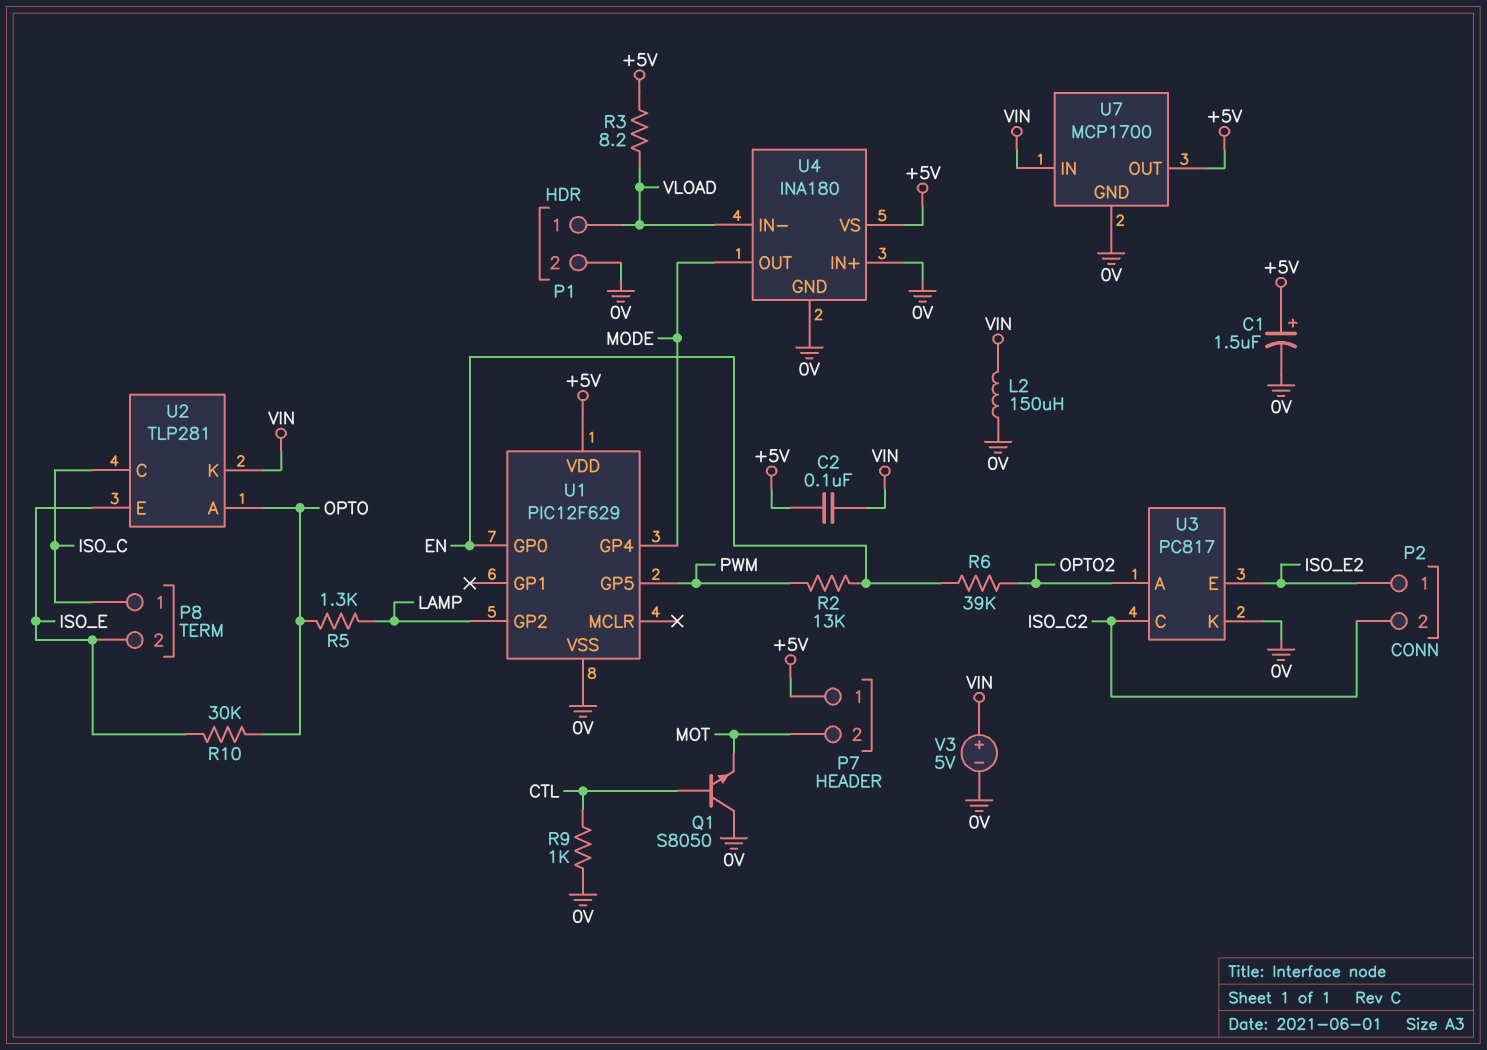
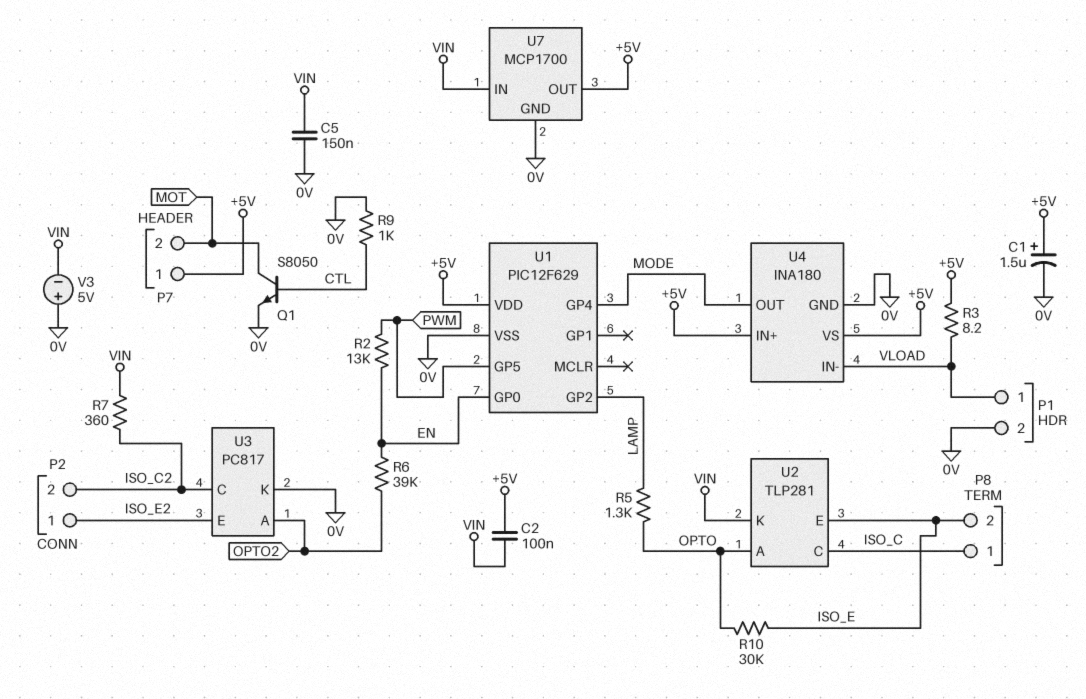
C5: none -> 150nF (0V, VIN)
L2: 150uH (0V, VIN) -> none
Q1: NPN S8050 (B CTL, C 0V, E MOT) -> NPN S8050 (B CTL, C MOT, E 0V)
R7: none -> 360 (ISO_C2, VIN)
U4 pin IN+: 0V -> +5V
V3: 5V (plus VIN, minus 0V) -> 5V (plus 0V, minus VIN)

